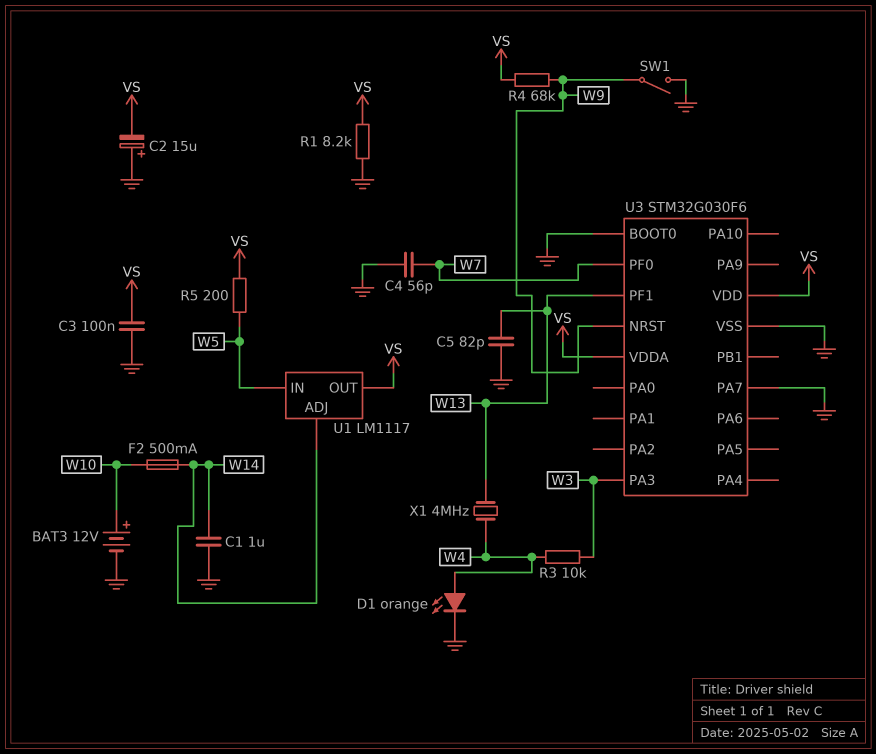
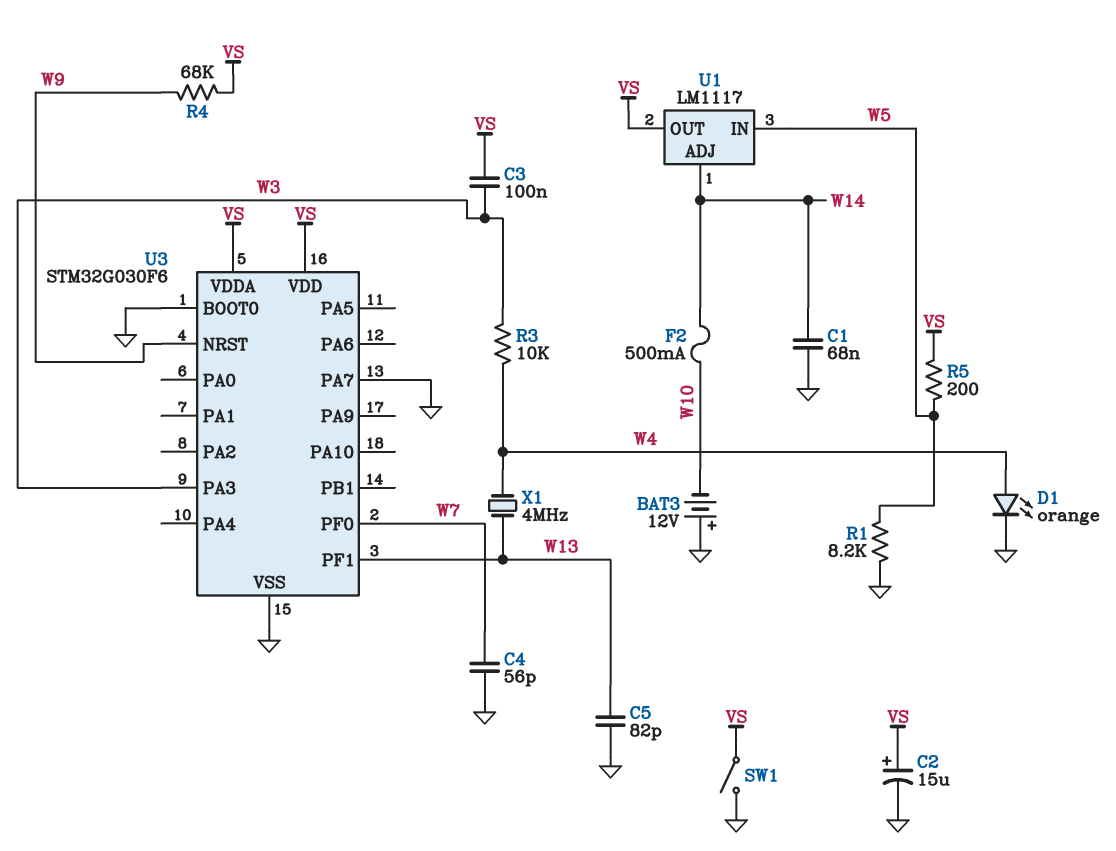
BAT3: 12V (plus W10, minus GND) -> 12V (plus GND, minus W10)
C1: 1uF (GND, W14) -> 68nF (GND, W14)
C2: 15uF (plus GND, minus VS) -> 15uF (plus VS, minus GND)
C3: 100nF (GND, VS) -> 100nF (VS, W3)
R1: 8.2k (GND, VS) -> 8.2k (GND, W5)
SW1: switch (GND, W9) -> switch (GND, VS)

